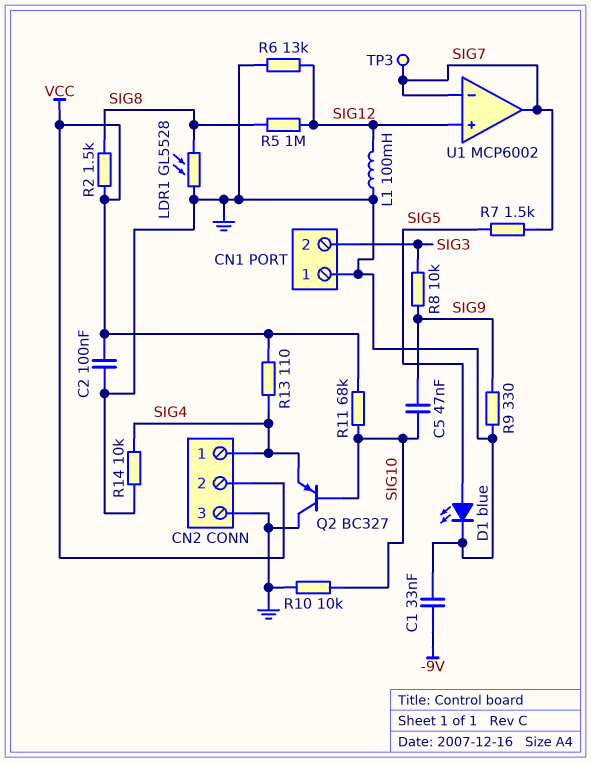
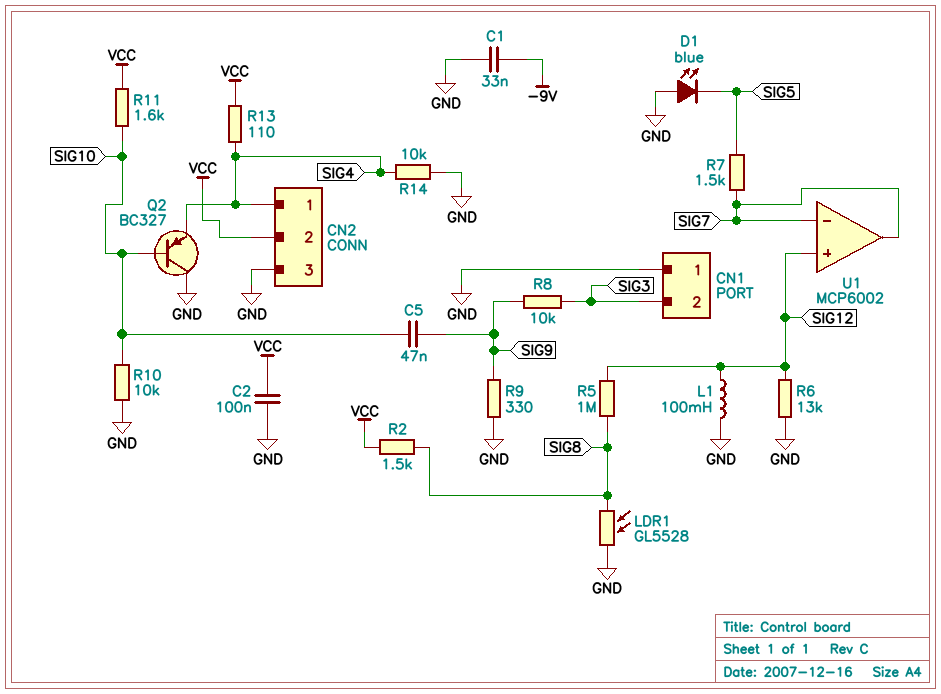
D1: LED blue (A SIG5, K GND) -> LED blue (A GND, K SIG5)
R11: 68k (SIG10, VCC) -> 1.6k (SIG10, VCC)
TP3: test point (SIG7) -> none

